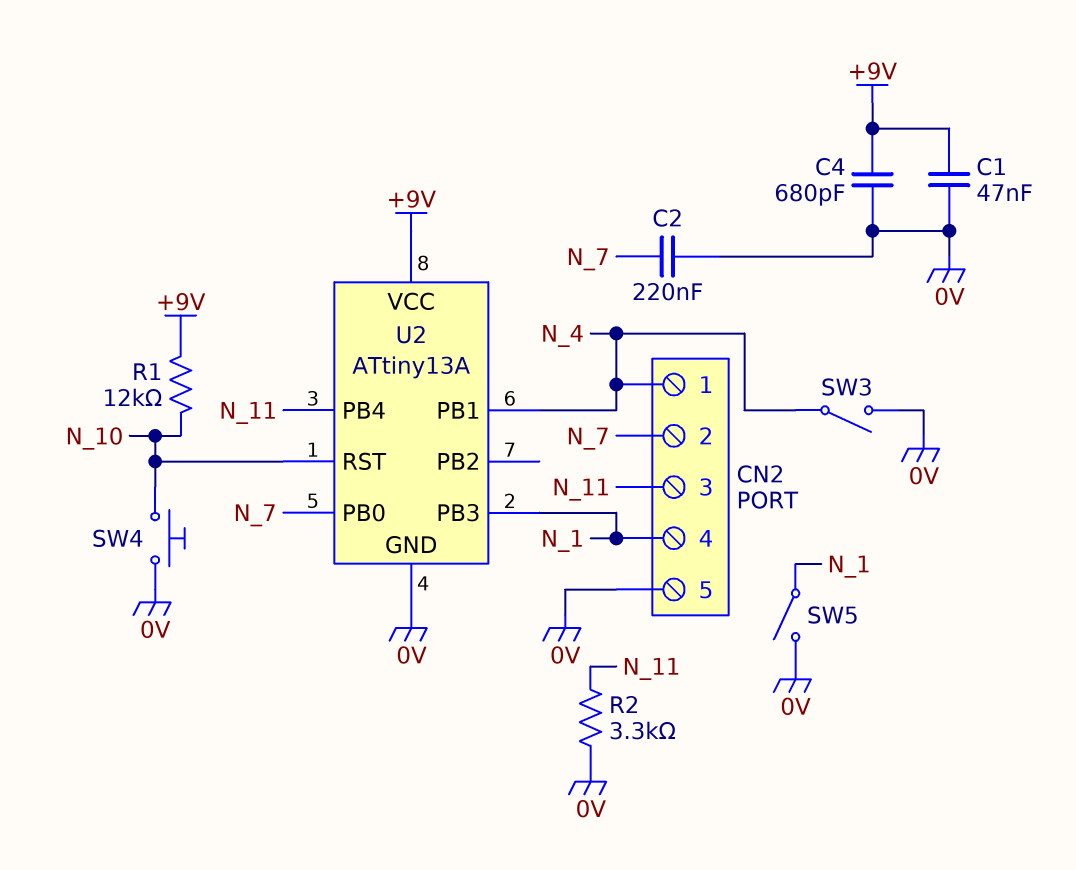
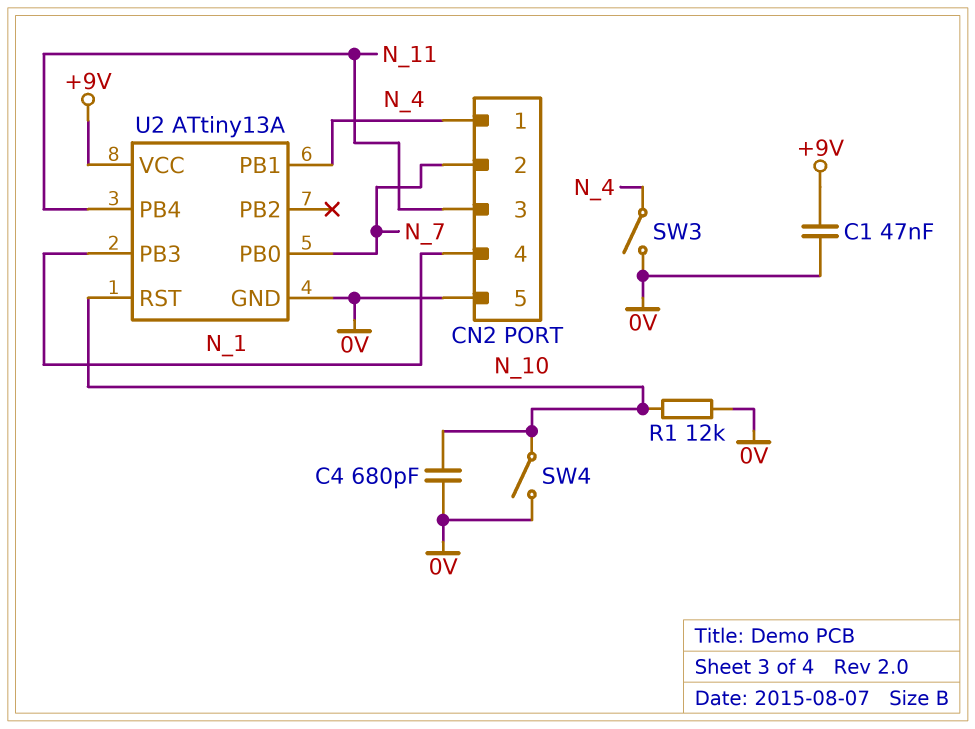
C2: 220nF (0V, N_7) -> none
C4: 680pF (+9V, 0V) -> 680pF (0V, N_10)
R1: 12k (+9V, N_10) -> 12k (0V, N_10)
R2: 3.3k (0V, N_11) -> none
SW4: button (0V, N_10) -> switch (0V, N_10)
SW5: switch (0V, N_1) -> none

